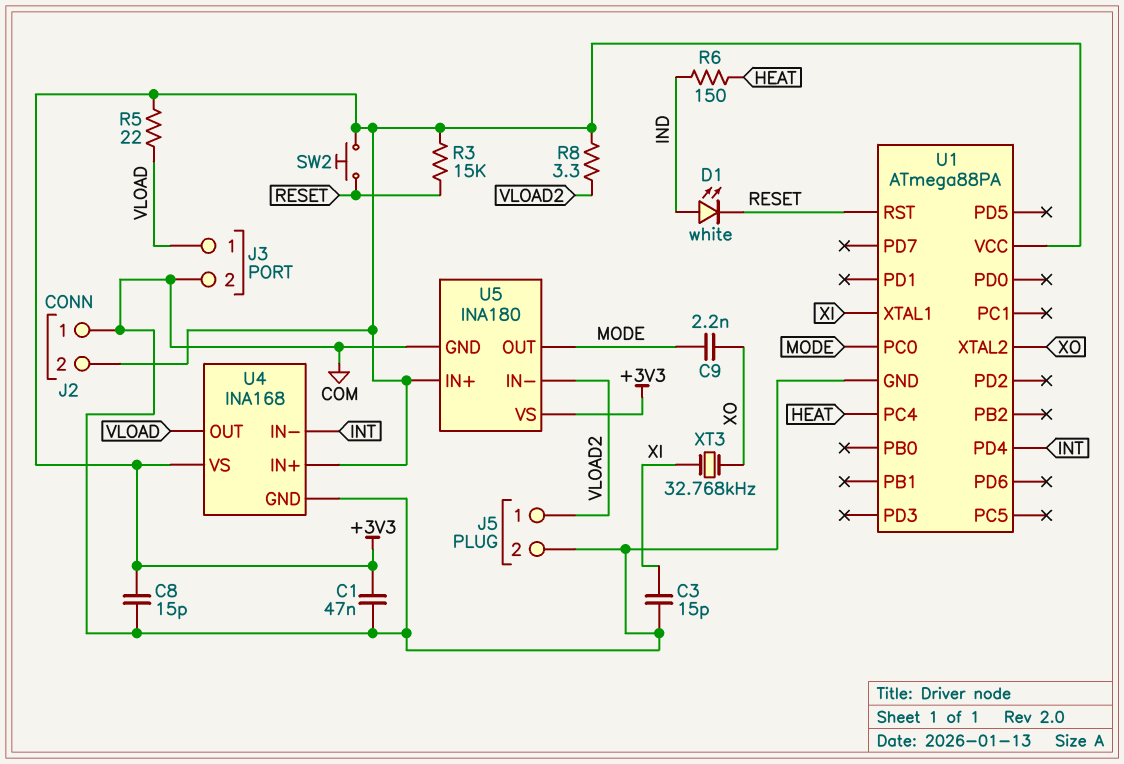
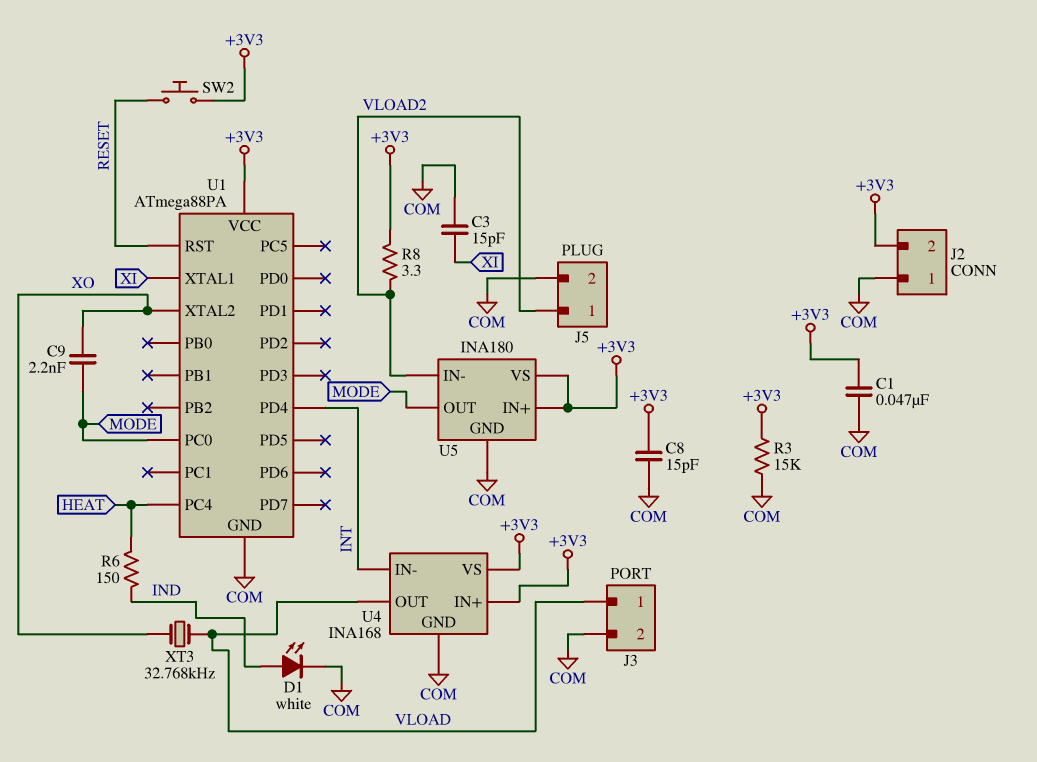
D1: LED white (A IND, K RESET) -> LED white (A IND, K COM)
R3: 15k (+3V3, RESET) -> 15k (+3V3, COM)
R5: 22 (+3V3, VLOAD) -> none
XT3: 32.768kHz (XI, XO) -> 32.768kHz (VLOAD, XO)

